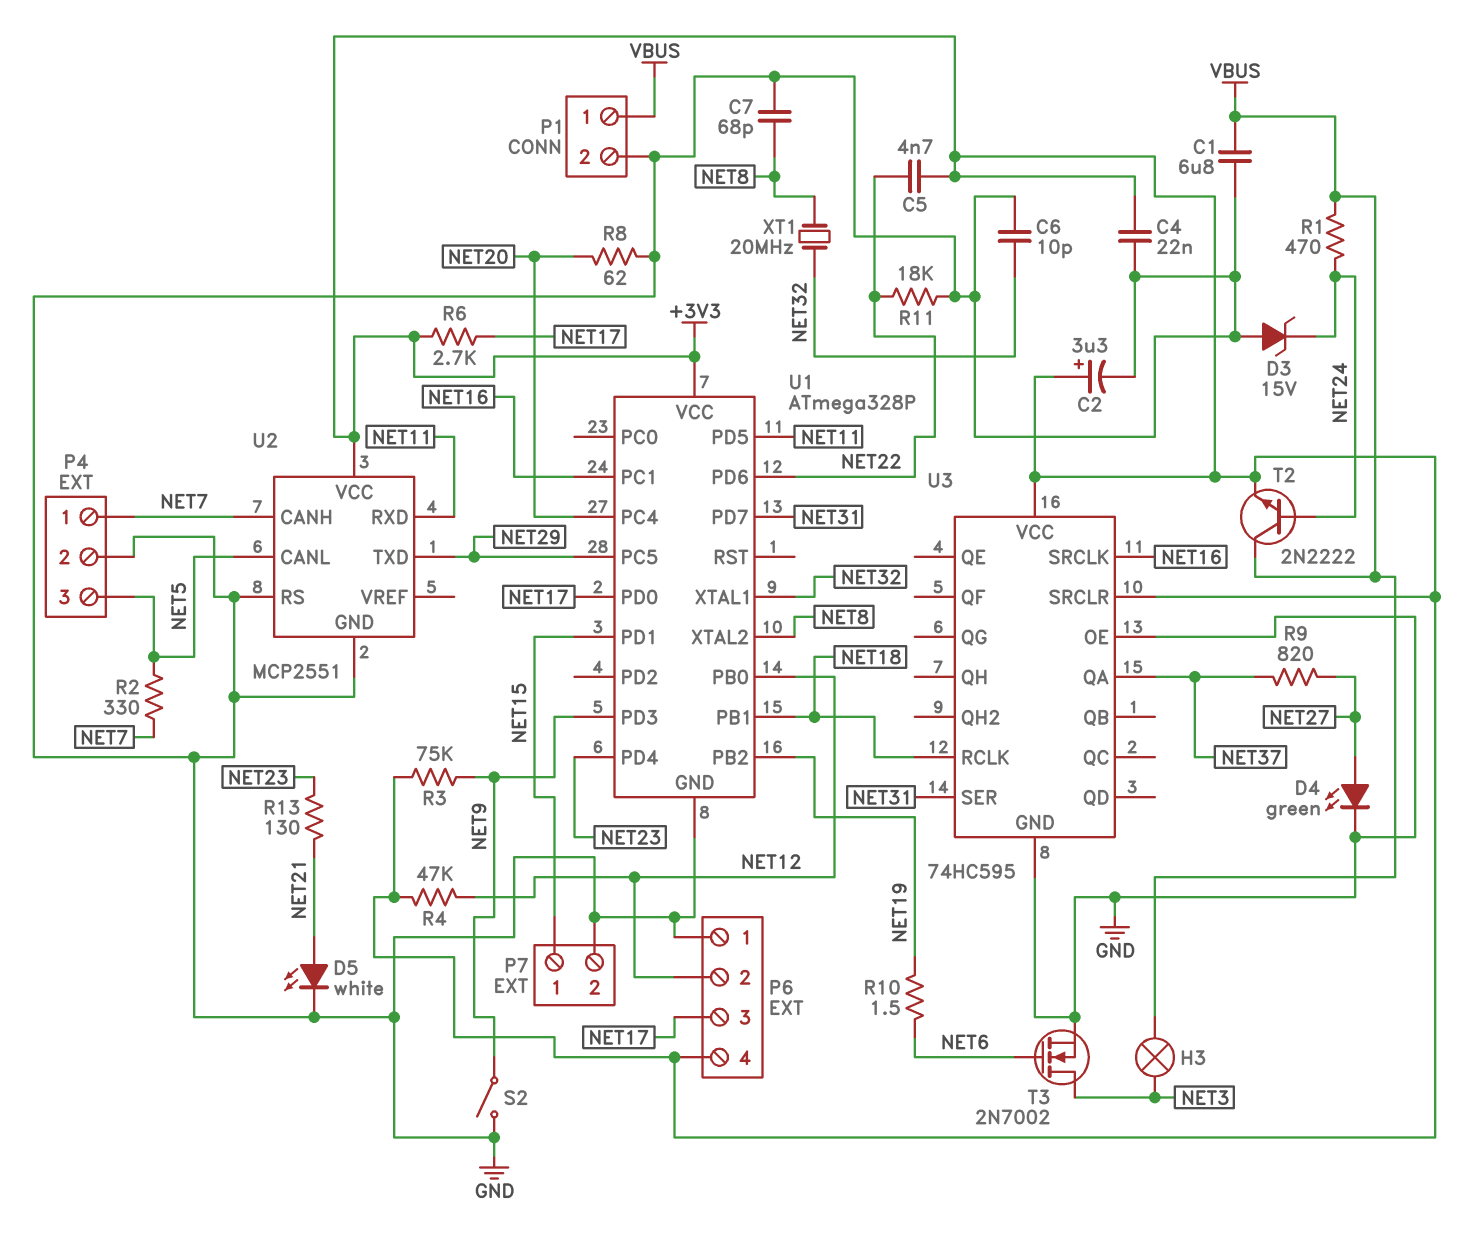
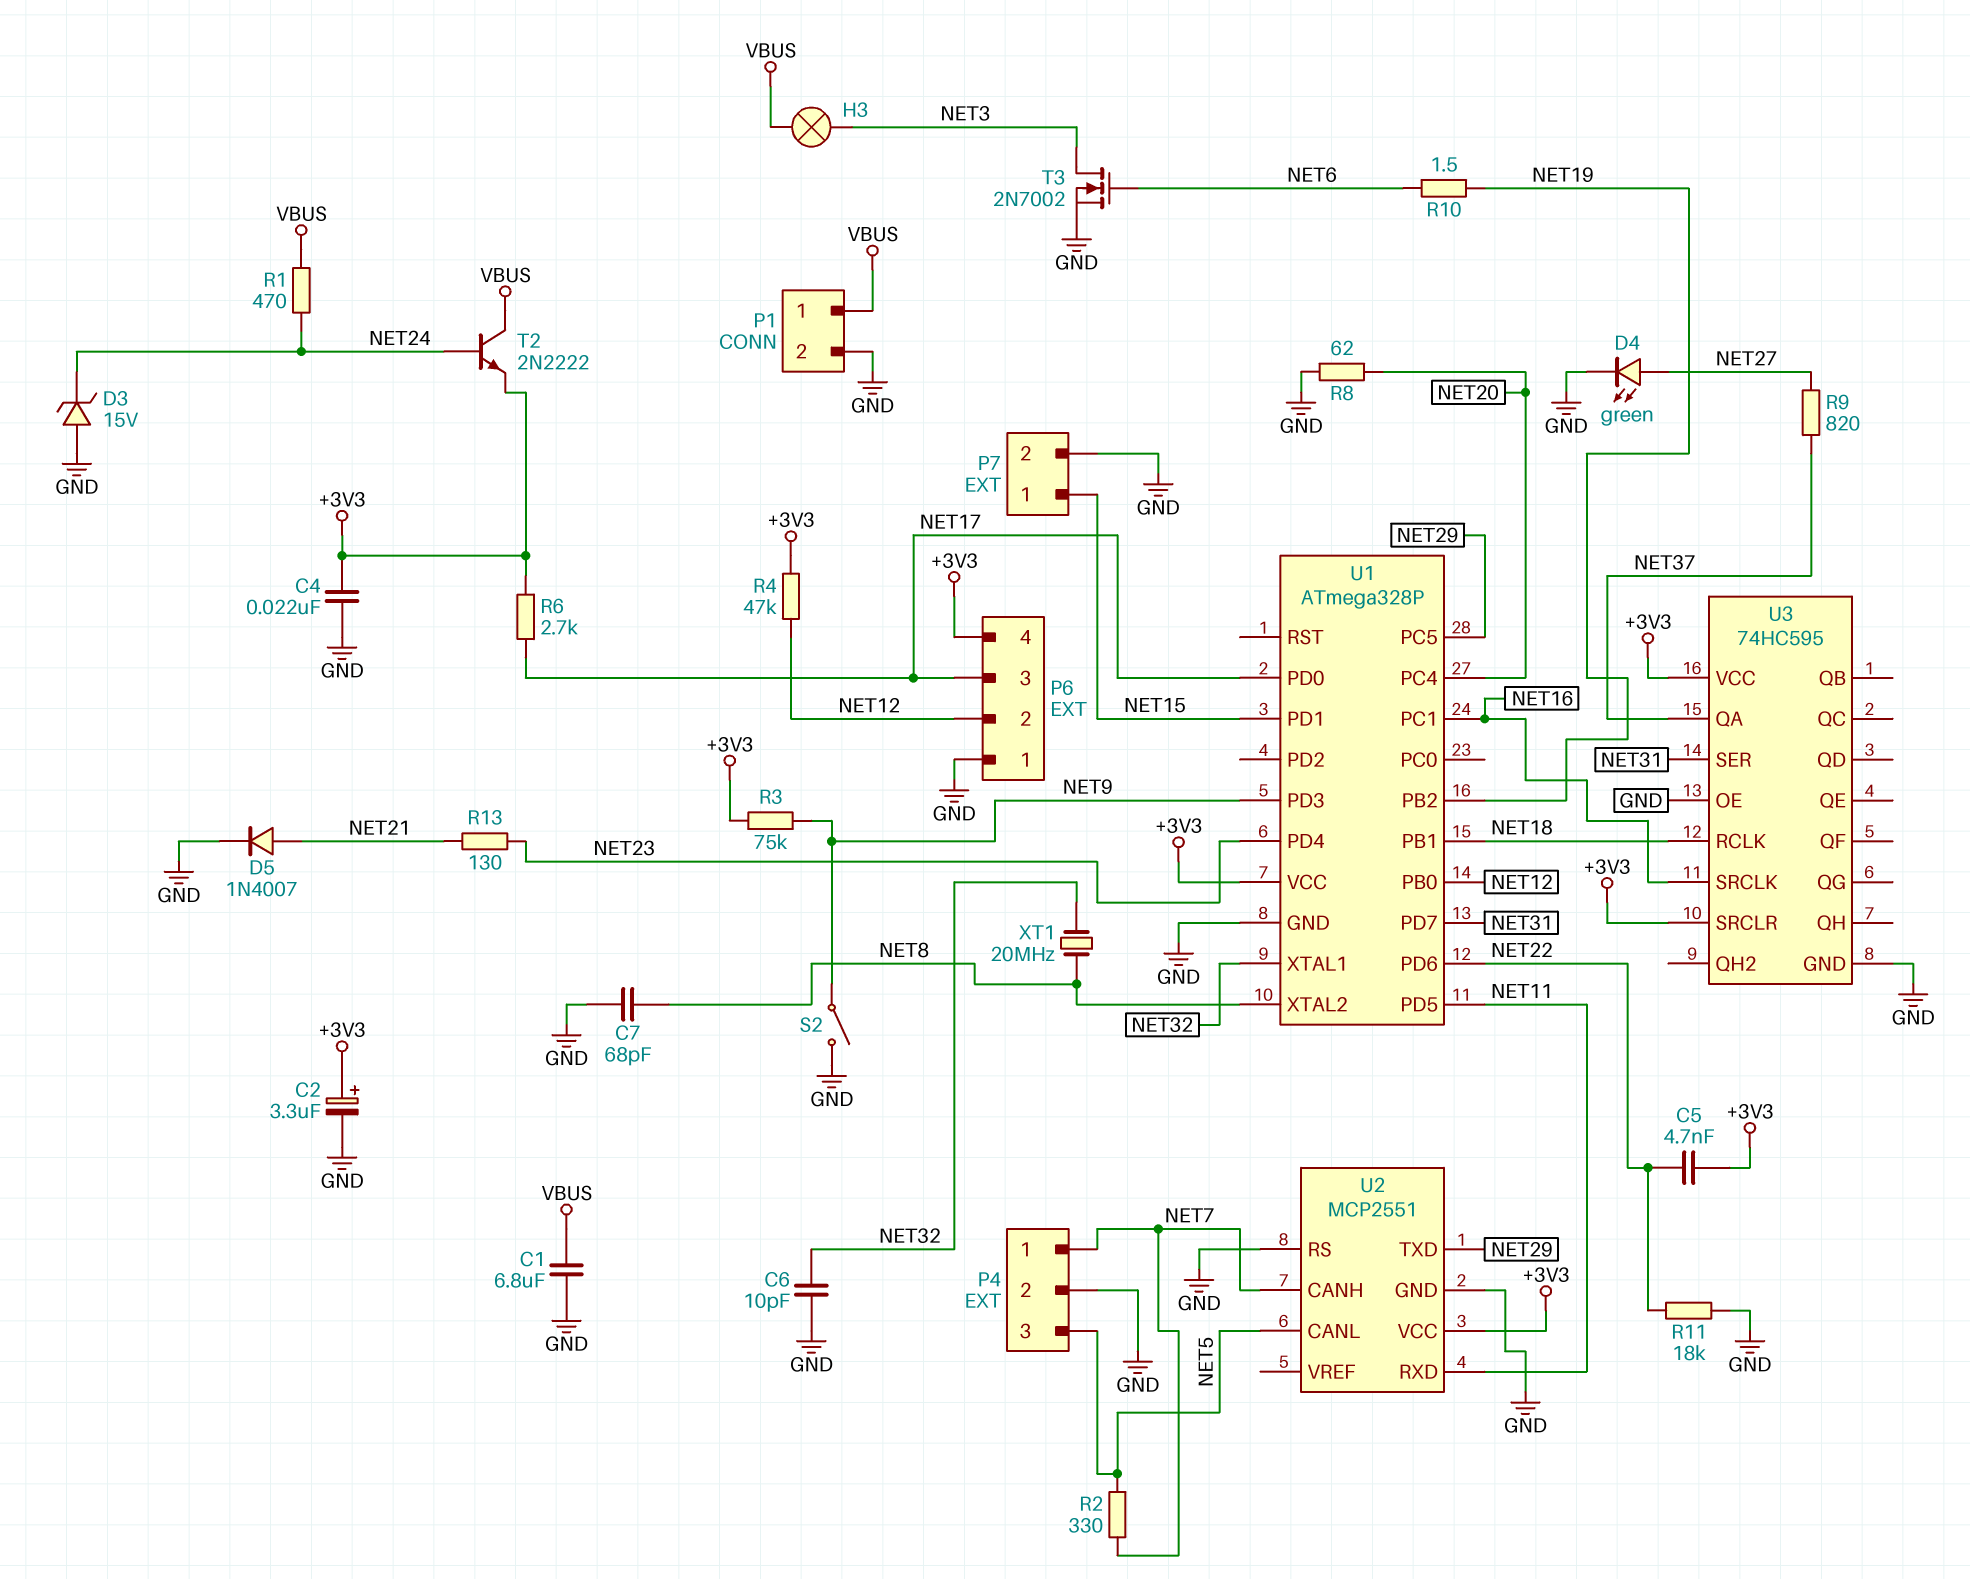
D5: LED white (A NET21, K GND) -> diode 1N4007 (A NET21, K GND)

